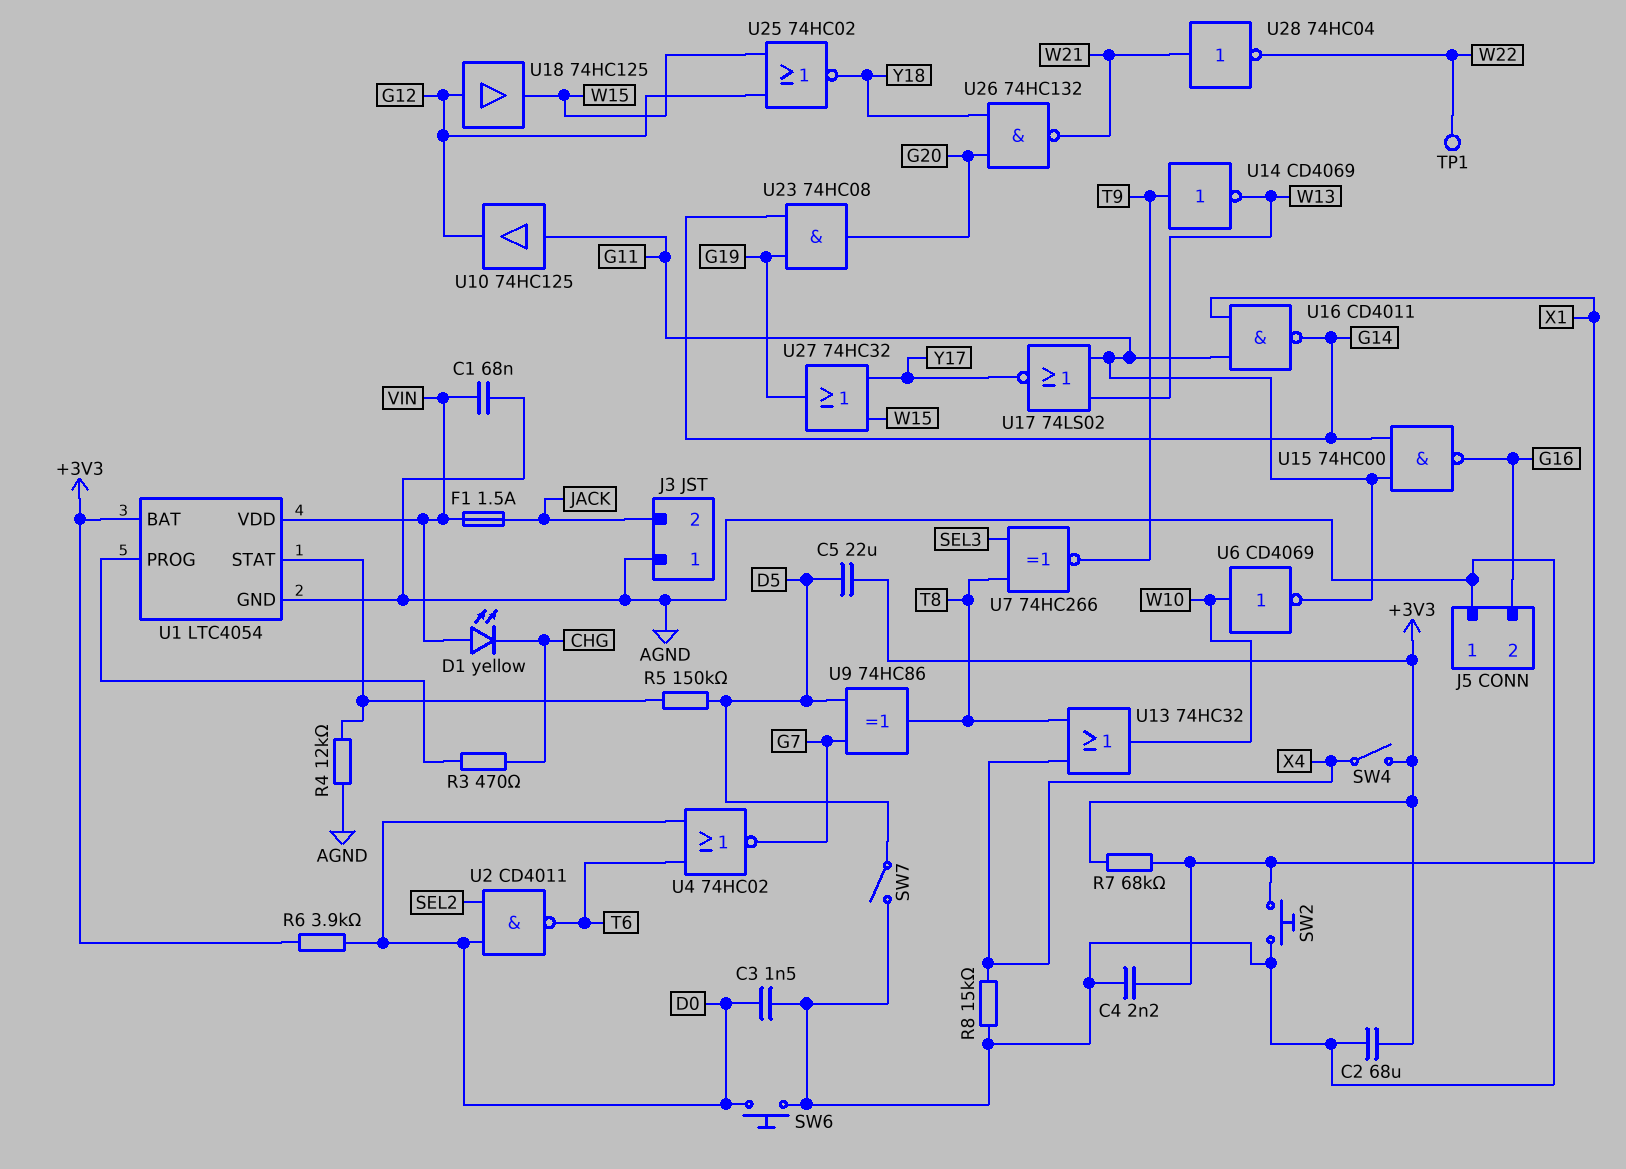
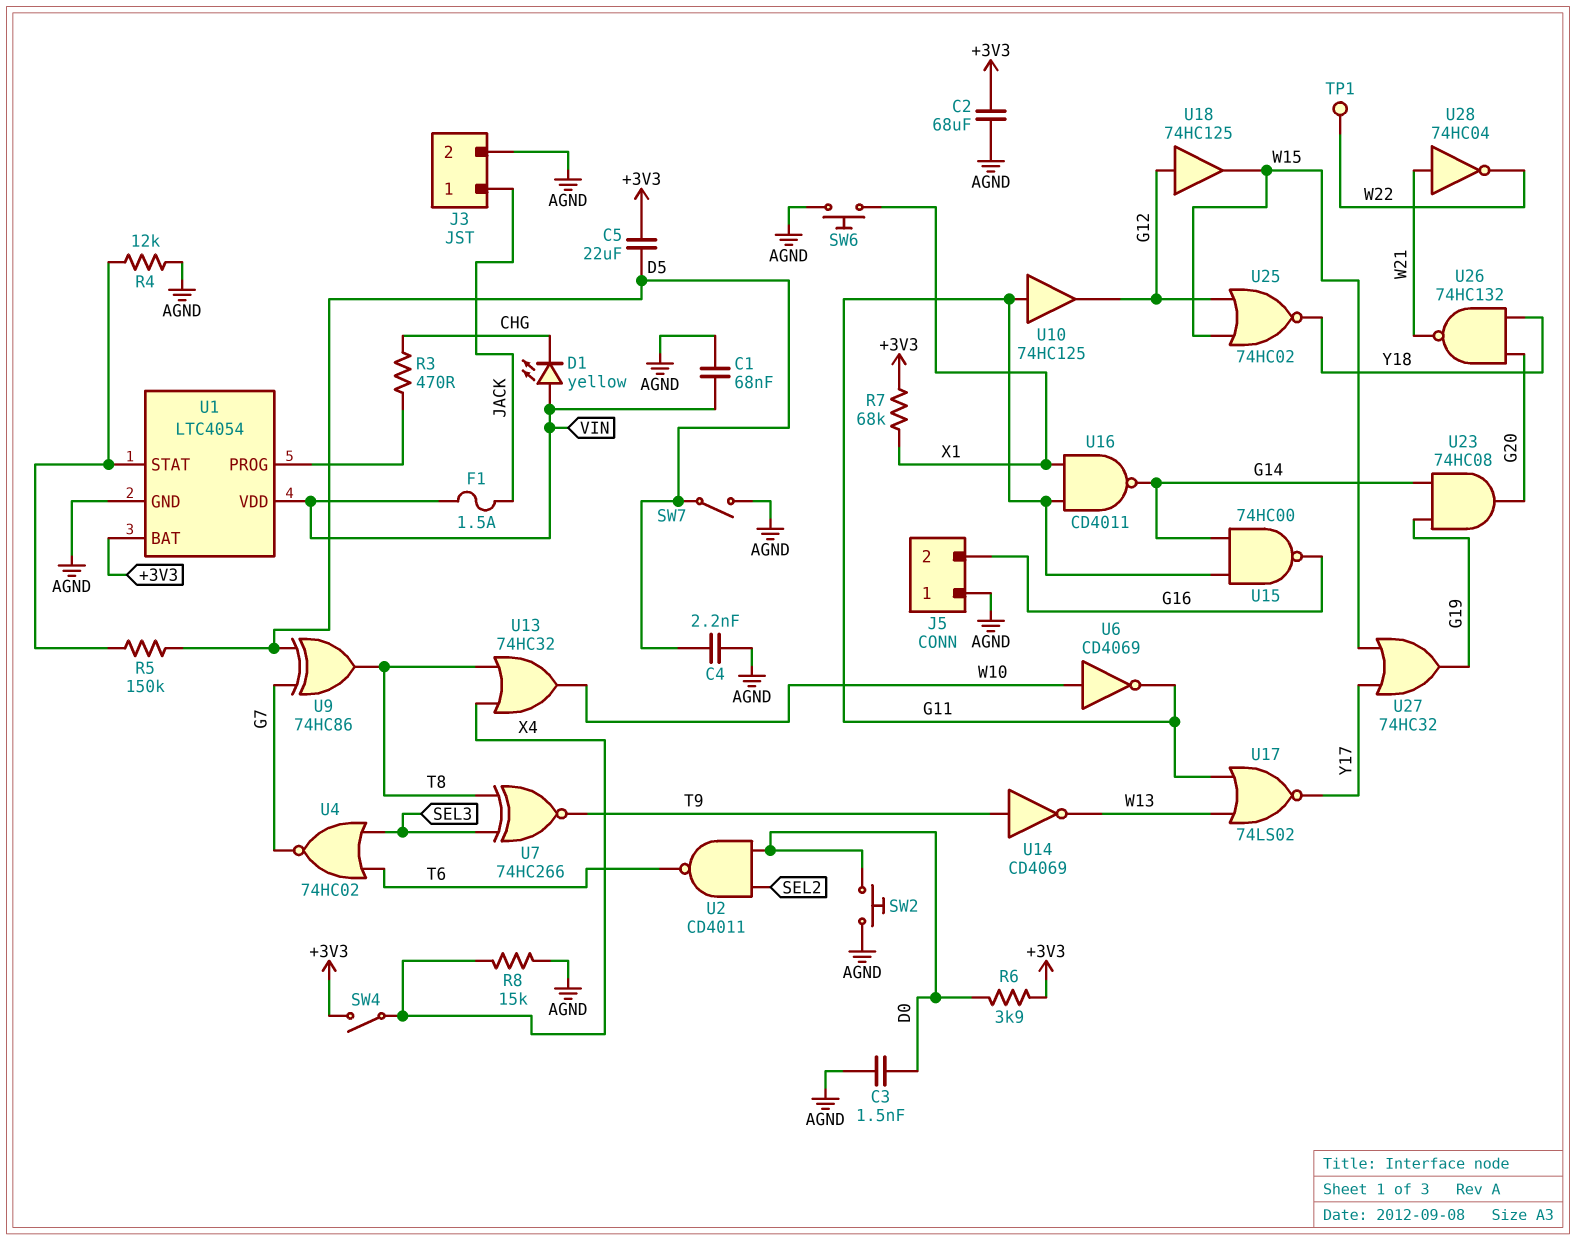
C4: 2.2nF (AGND, X1) -> 2.2nF (AGND, D5)
J3 pin 1: AGND -> JACK
J3 pin 2: JACK -> AGND
SW2: button (AGND, X1) -> button (AGND, D0)
SW6: button (AGND, D0) -> button (AGND, X1)
U4: NOR 74HC02 (in D0, in T6, out G7) -> NOR 74HC02 (in SEL3, in T6, out G7)

